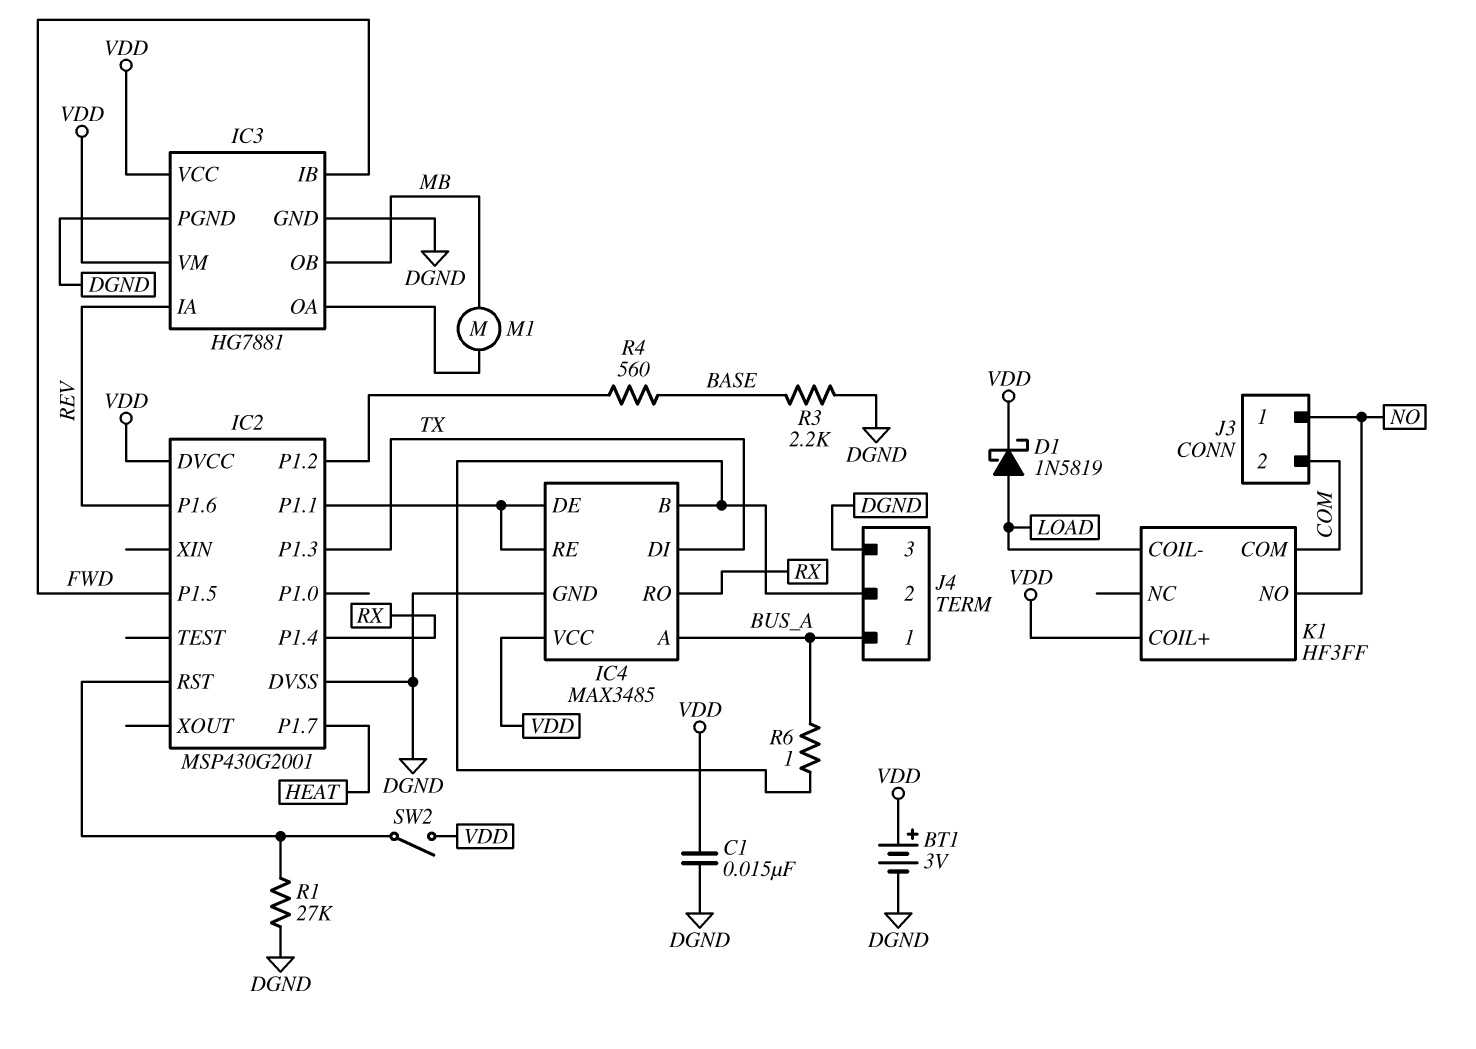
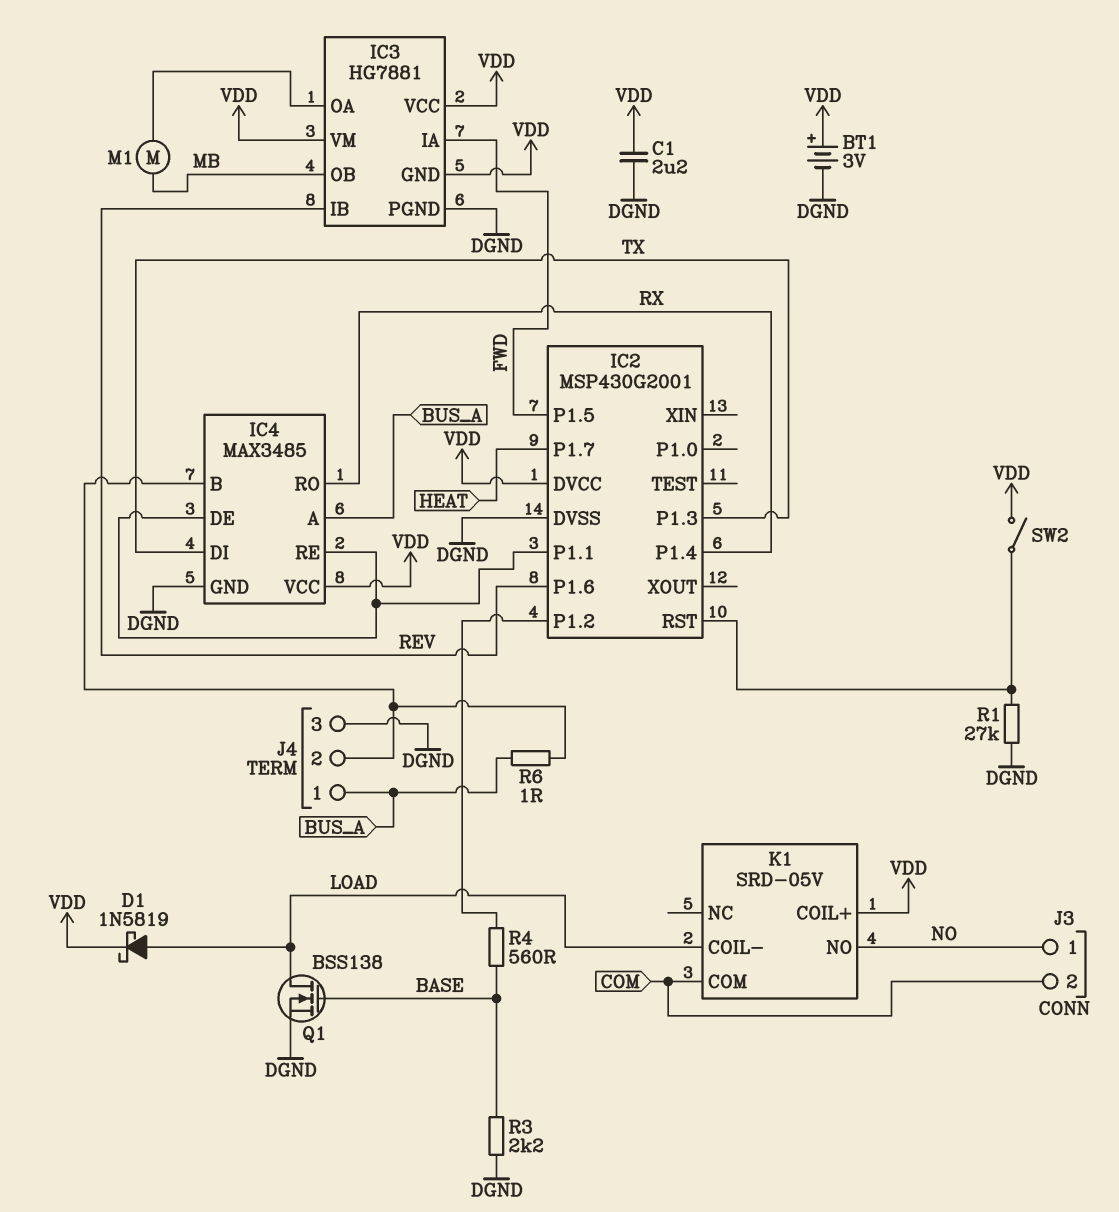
C1: 15nF (DGND, VDD) -> 2.2uF (DGND, VDD)
IC3 pin GND: DGND -> VDD
IC3 pin IA: REV -> FWD
IC3 pin IB: FWD -> REV
K1: HF3FF -> SRD-05V
Q1: none -> NMOS BSS138 (G BASE, D LOAD, S DGND)

